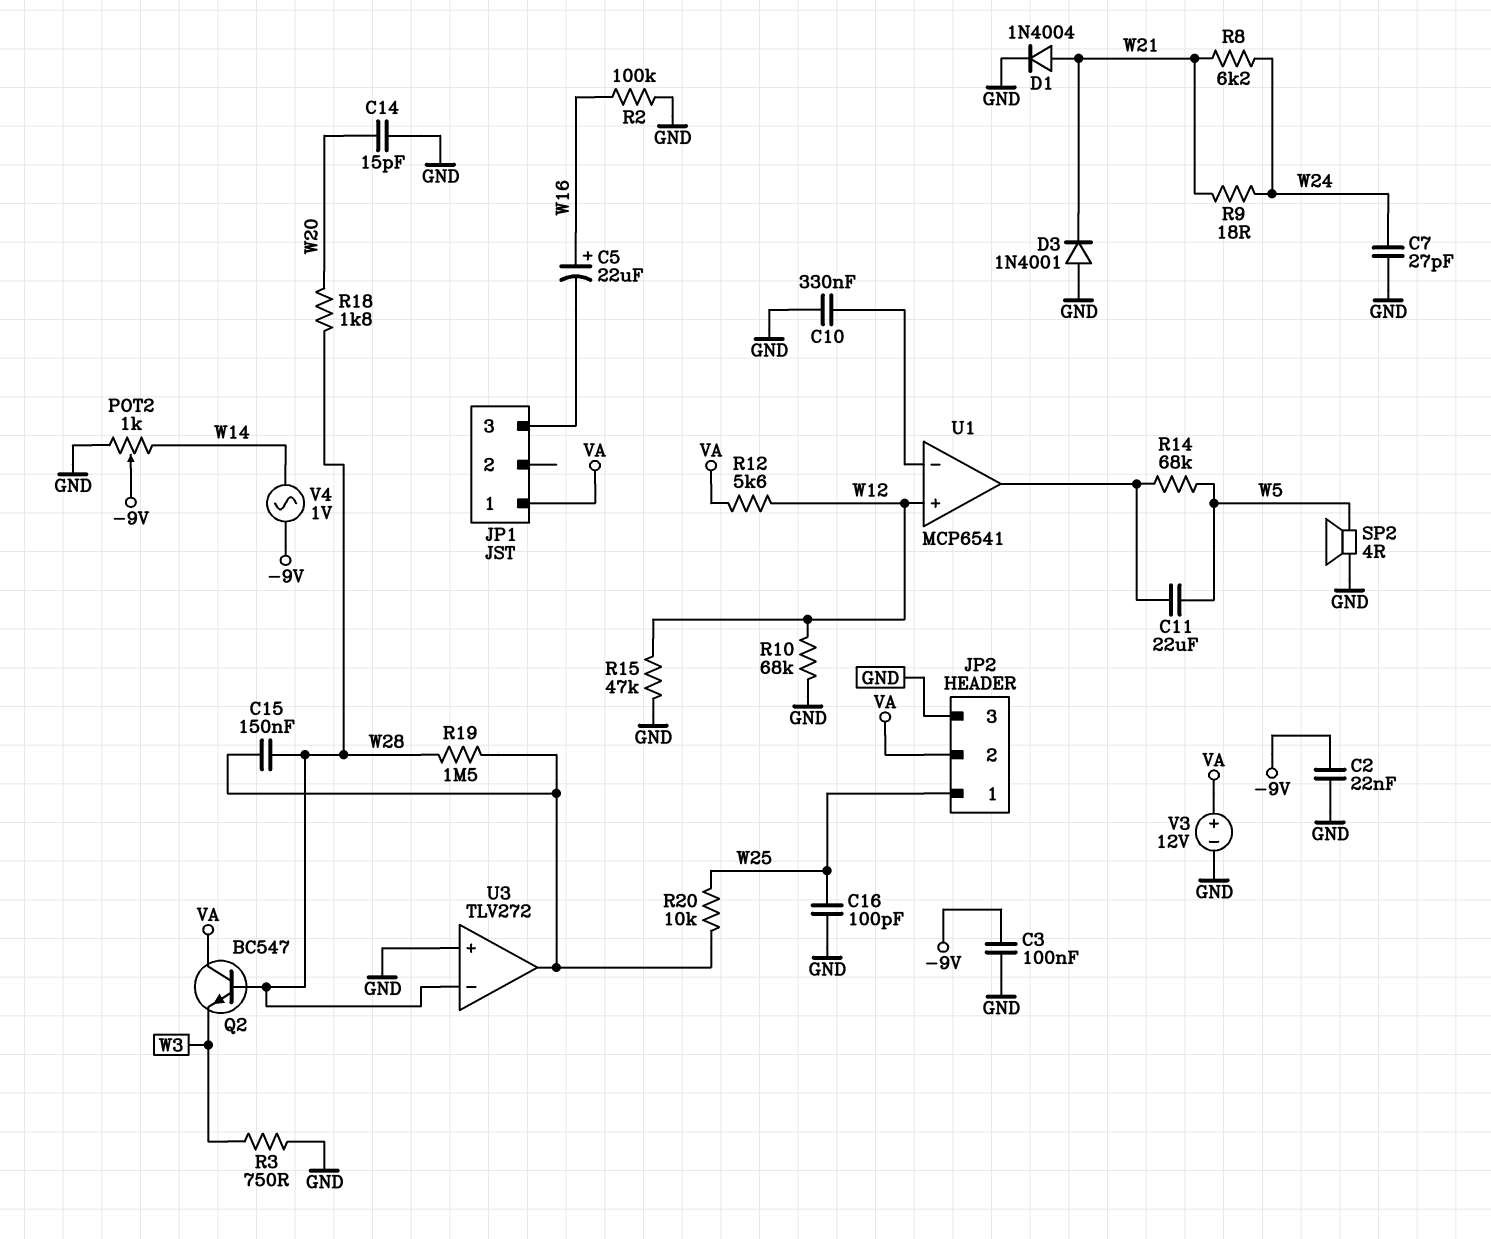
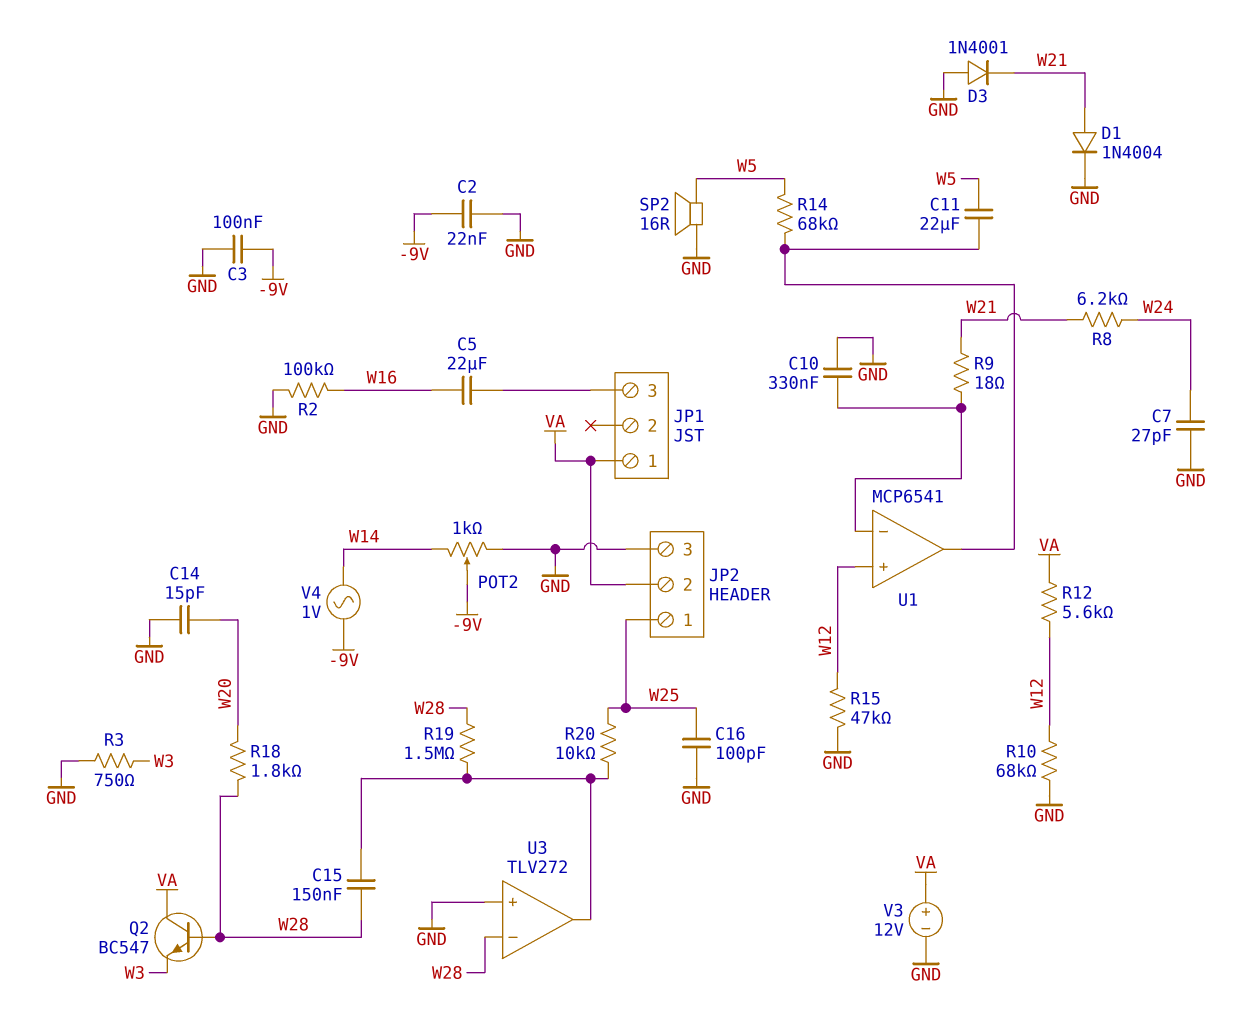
C5: 22uF (plus W16, minus JP1/3) -> 22uF (JP1/3, W16)
R9: 18 (W21, W24) -> 18 (U1/in-, W21)
SP2: speaker 4R (GND, W5) -> speaker 16R (GND, W5)

